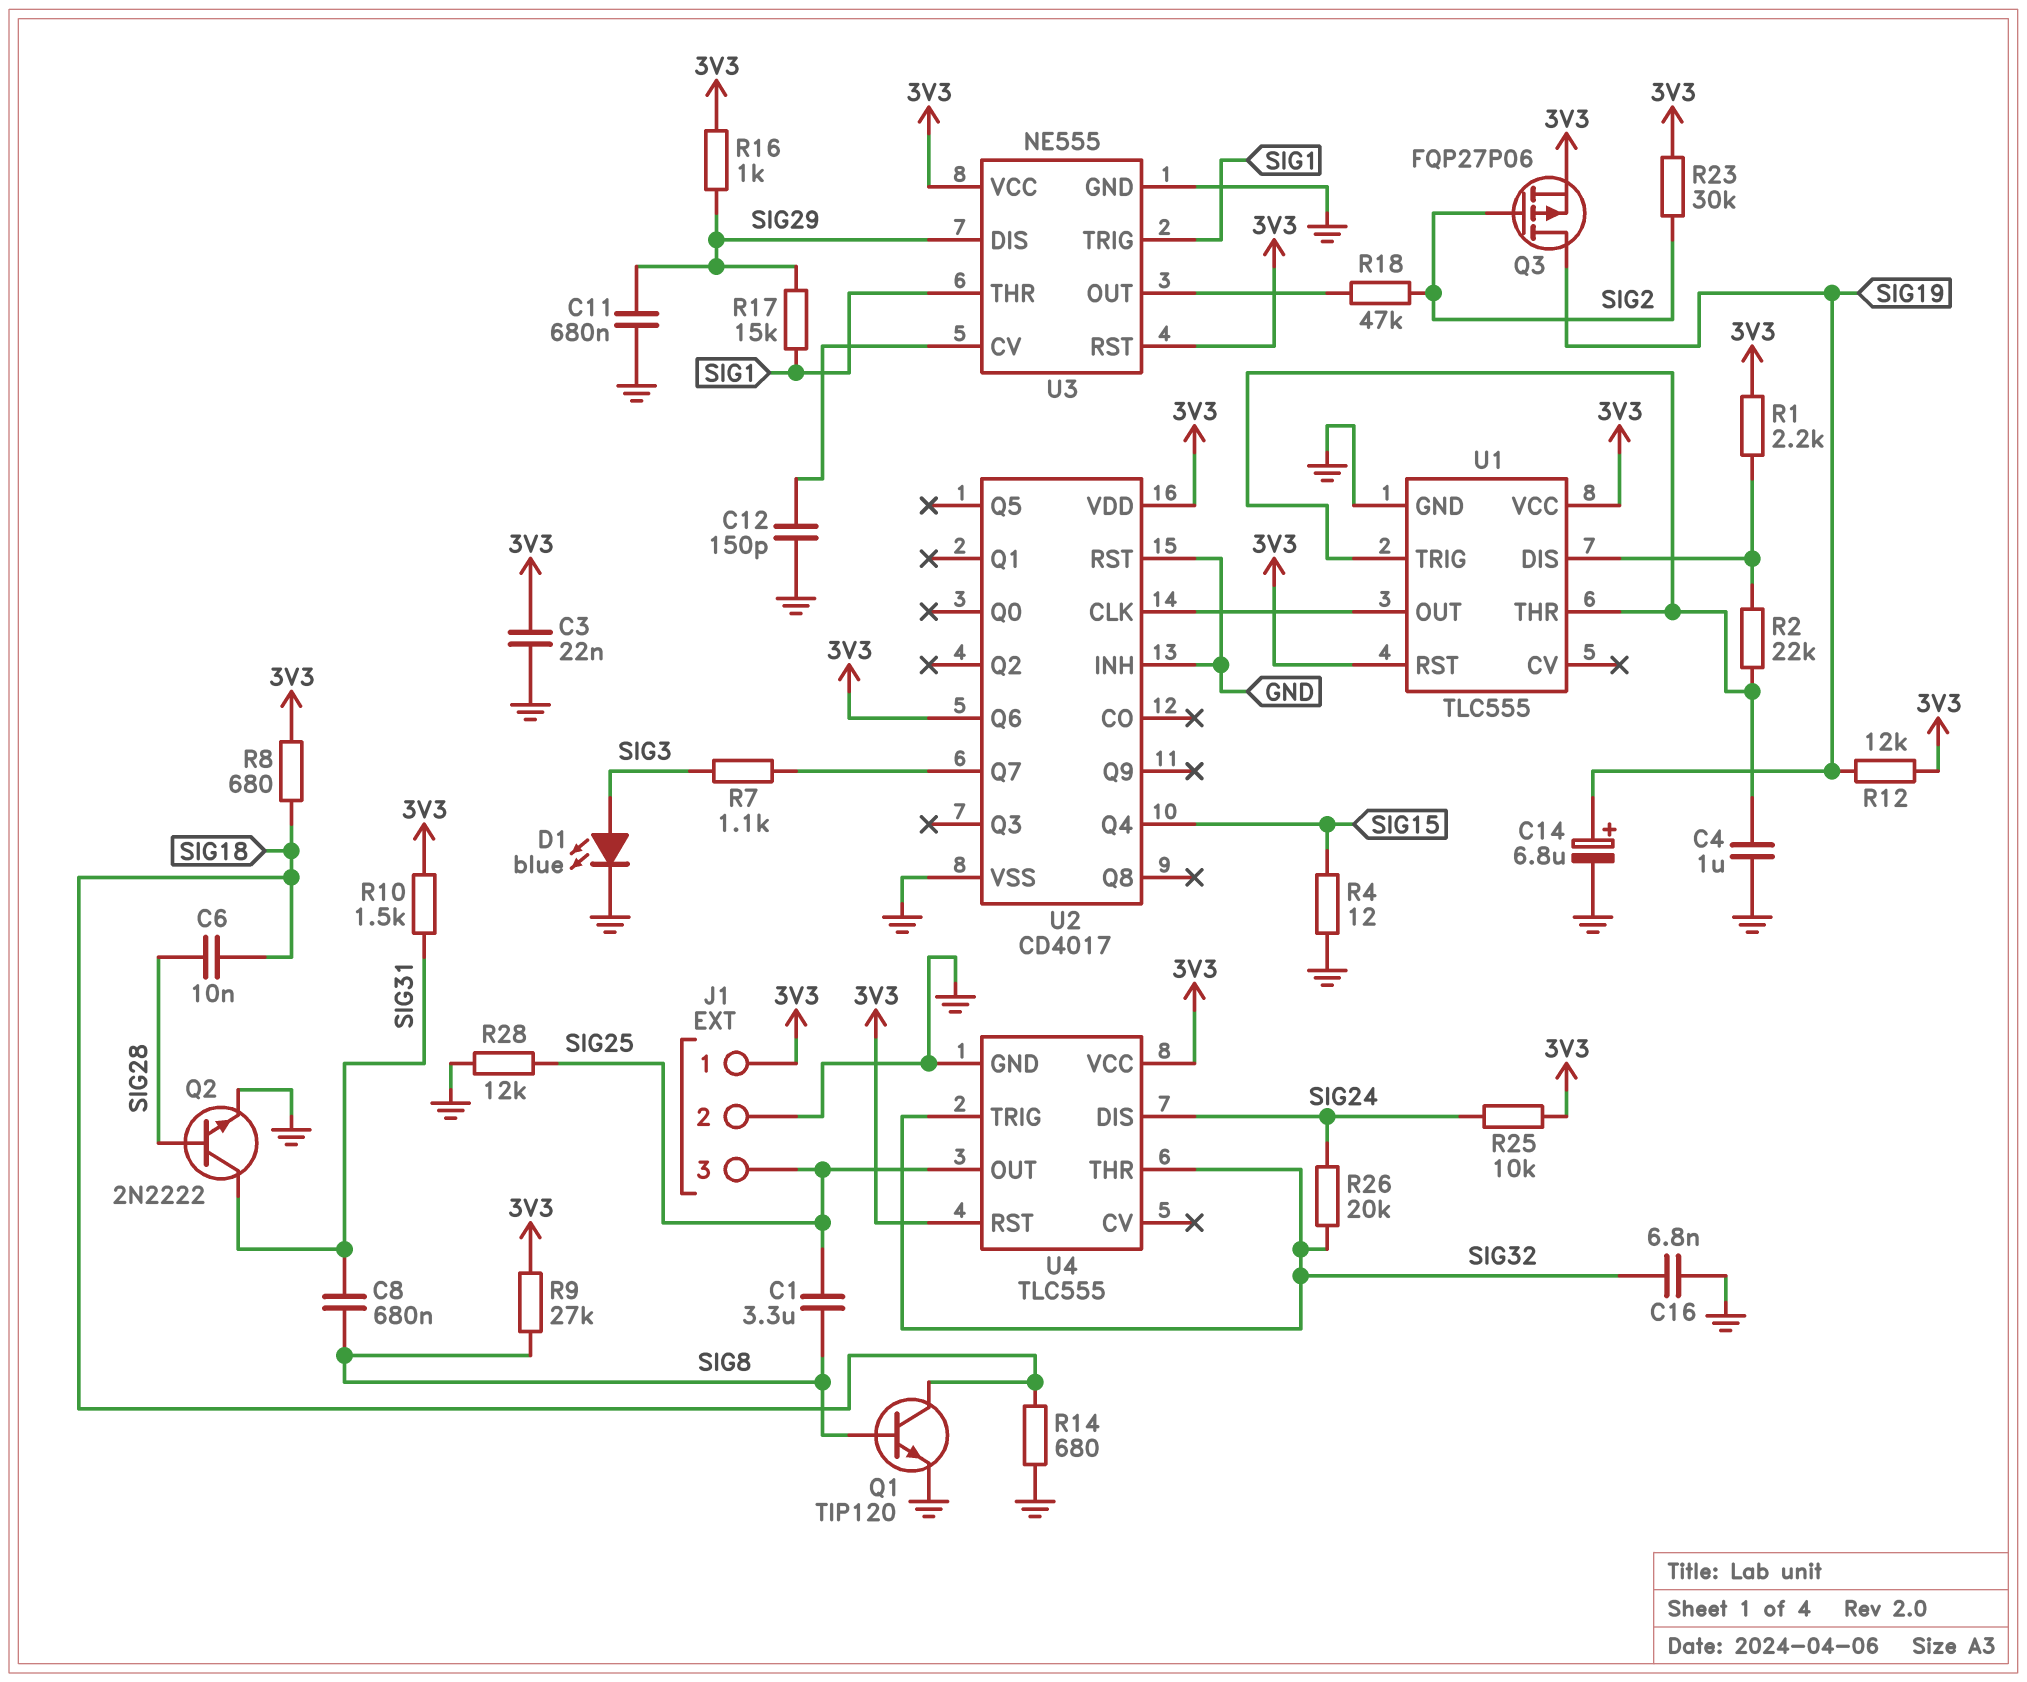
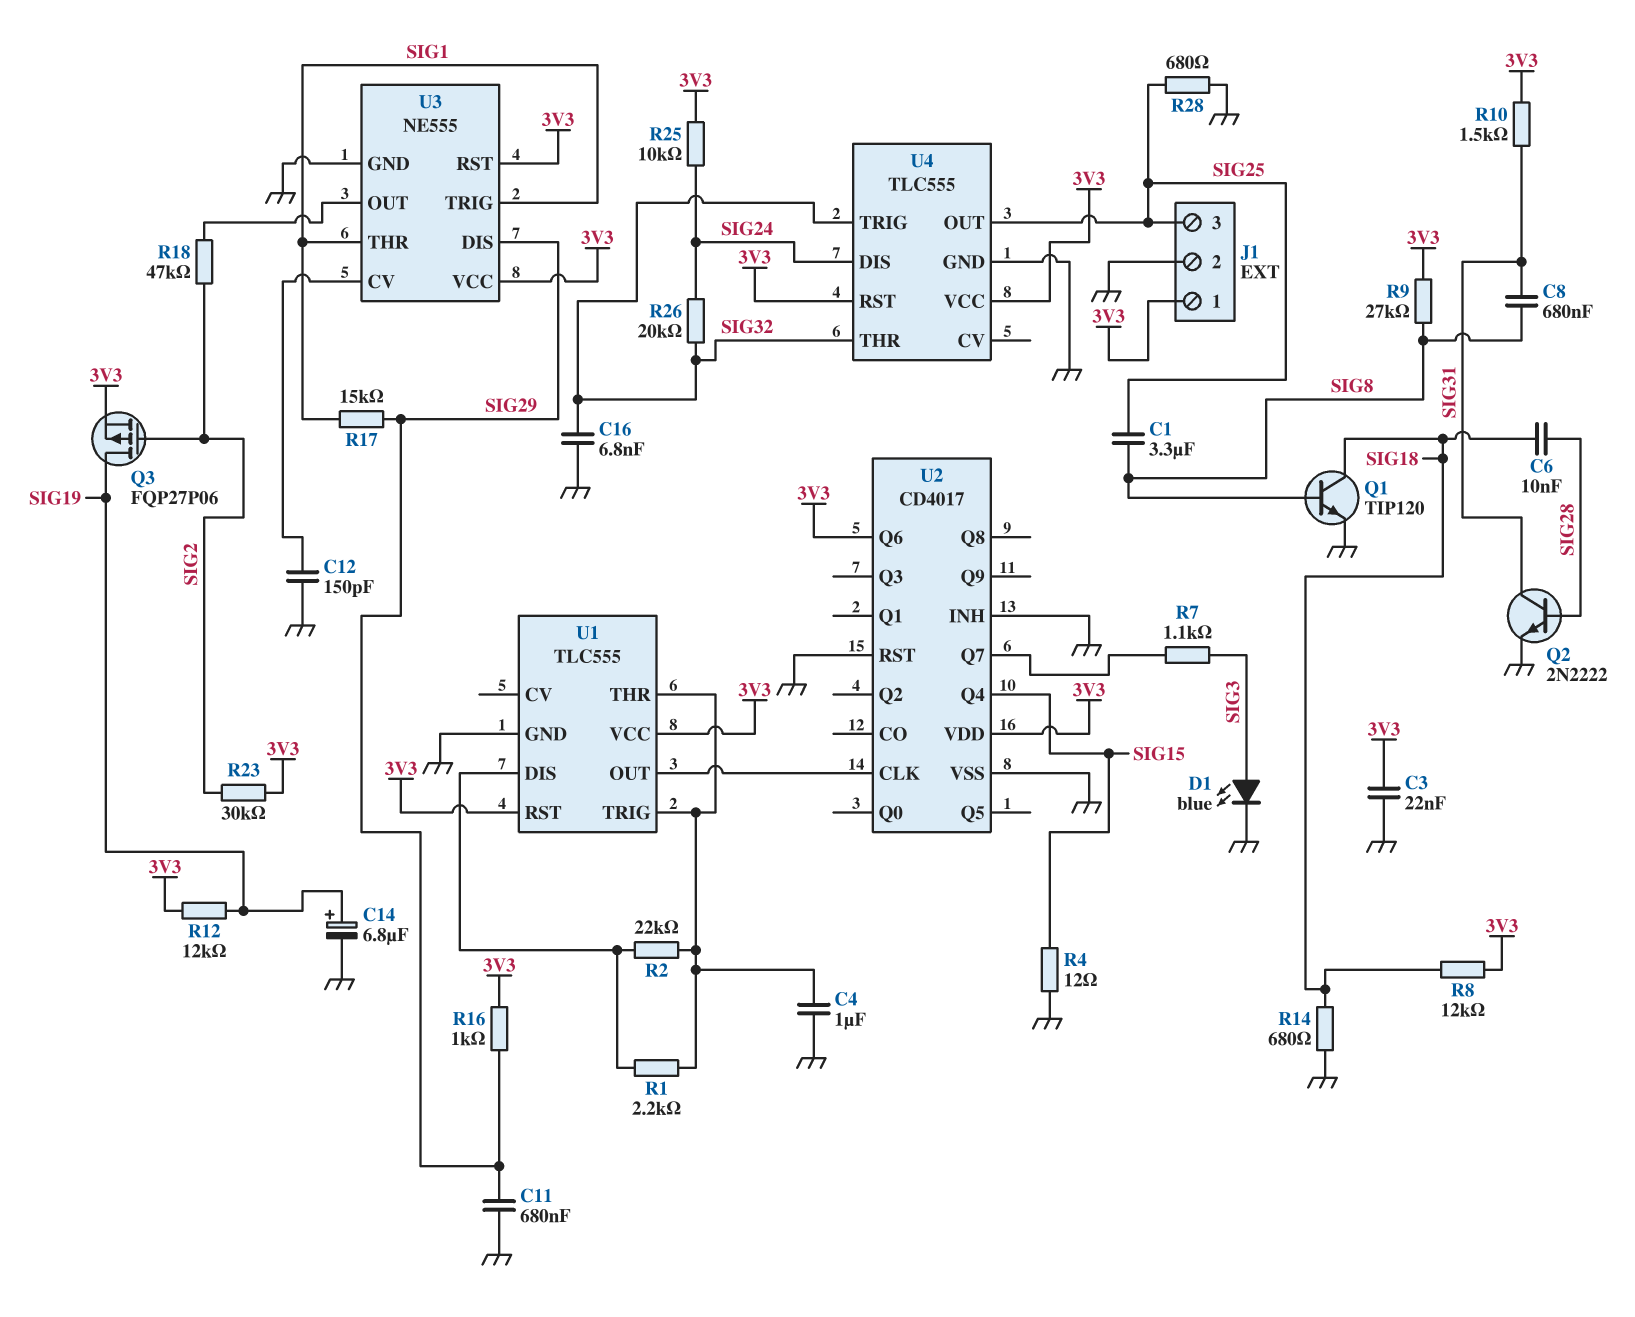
R1: 2.2k (3V3, U1/DIS) -> 2.2k (U1/DIS, U1/THR)
R8: 680 (3V3, SIG18) -> 12k (3V3, SIG18)
R28: 12k (GND, SIG25) -> 680 (GND, SIG25)

